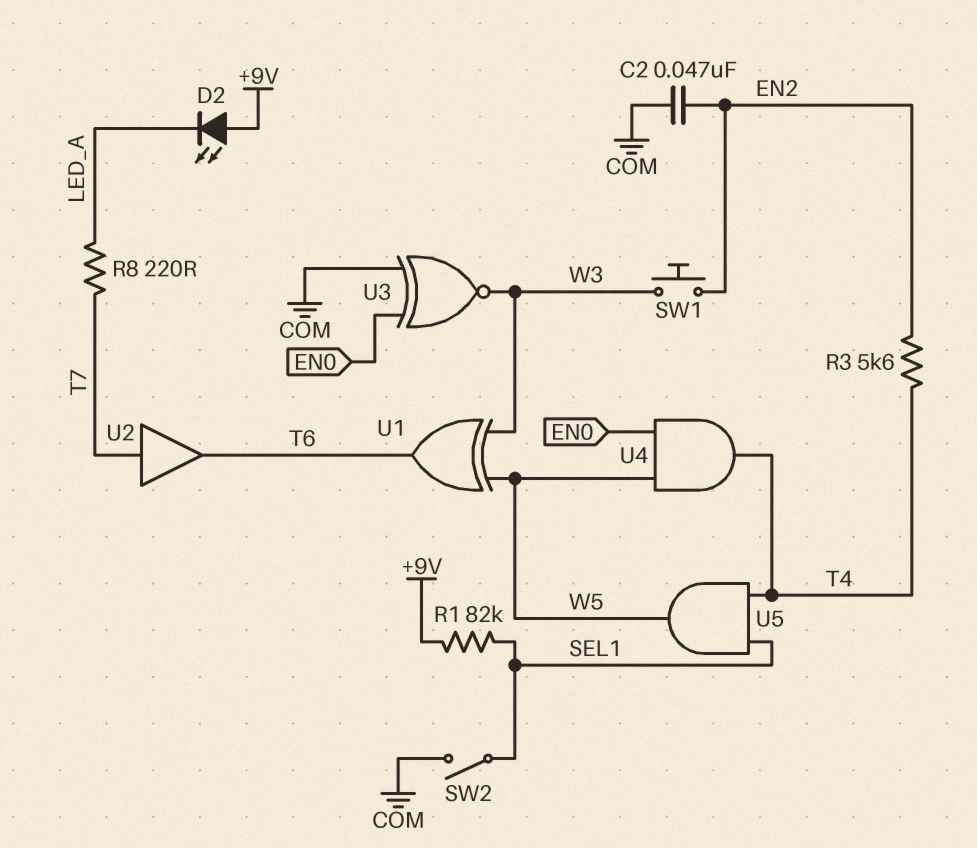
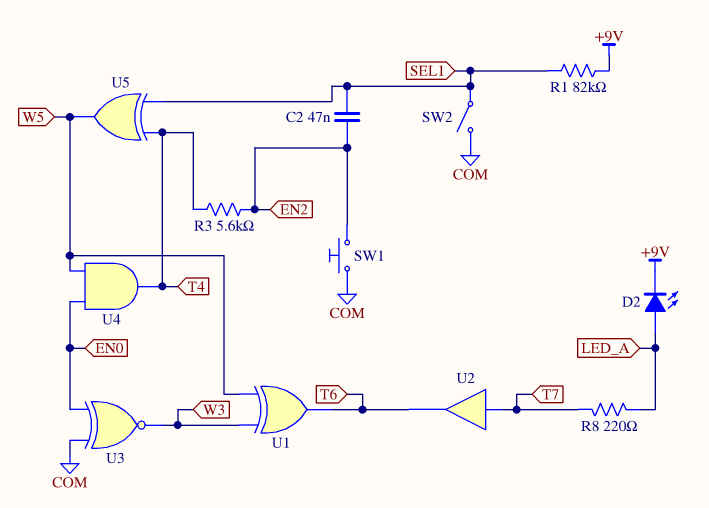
C2: 47nF (COM, EN2) -> 47nF (EN2, SEL1)
D2: LED (A +9V, K LED_A) -> LED (A LED_A, K +9V)
SW1: button (EN2, W3) -> button (COM, EN2)
U5: AND (in SEL1, in T4, out W5) -> XOR (in SEL1, in T4, out W5)

